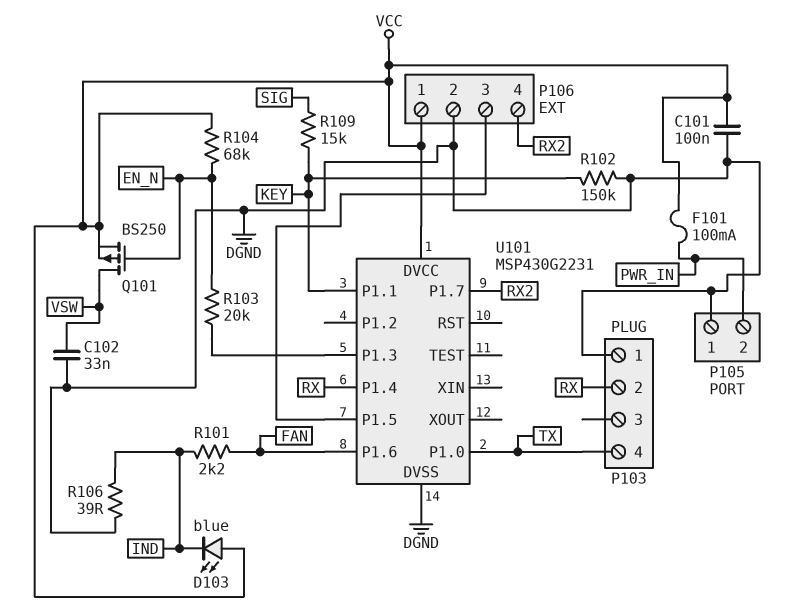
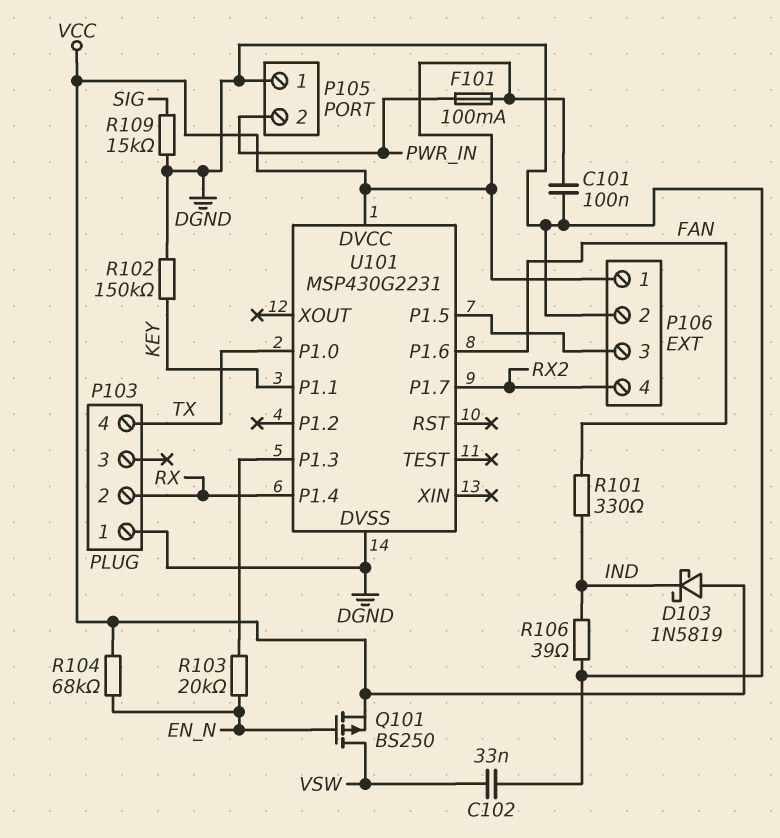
D103: LED blue (A VCC, K IND) -> schottky 1N5819 (A VCC, K IND)
R101: 2.2k (FAN, IND) -> 330 (FAN, IND)
R109: 15k (KEY, SIG) -> 15k (DGND, SIG)

